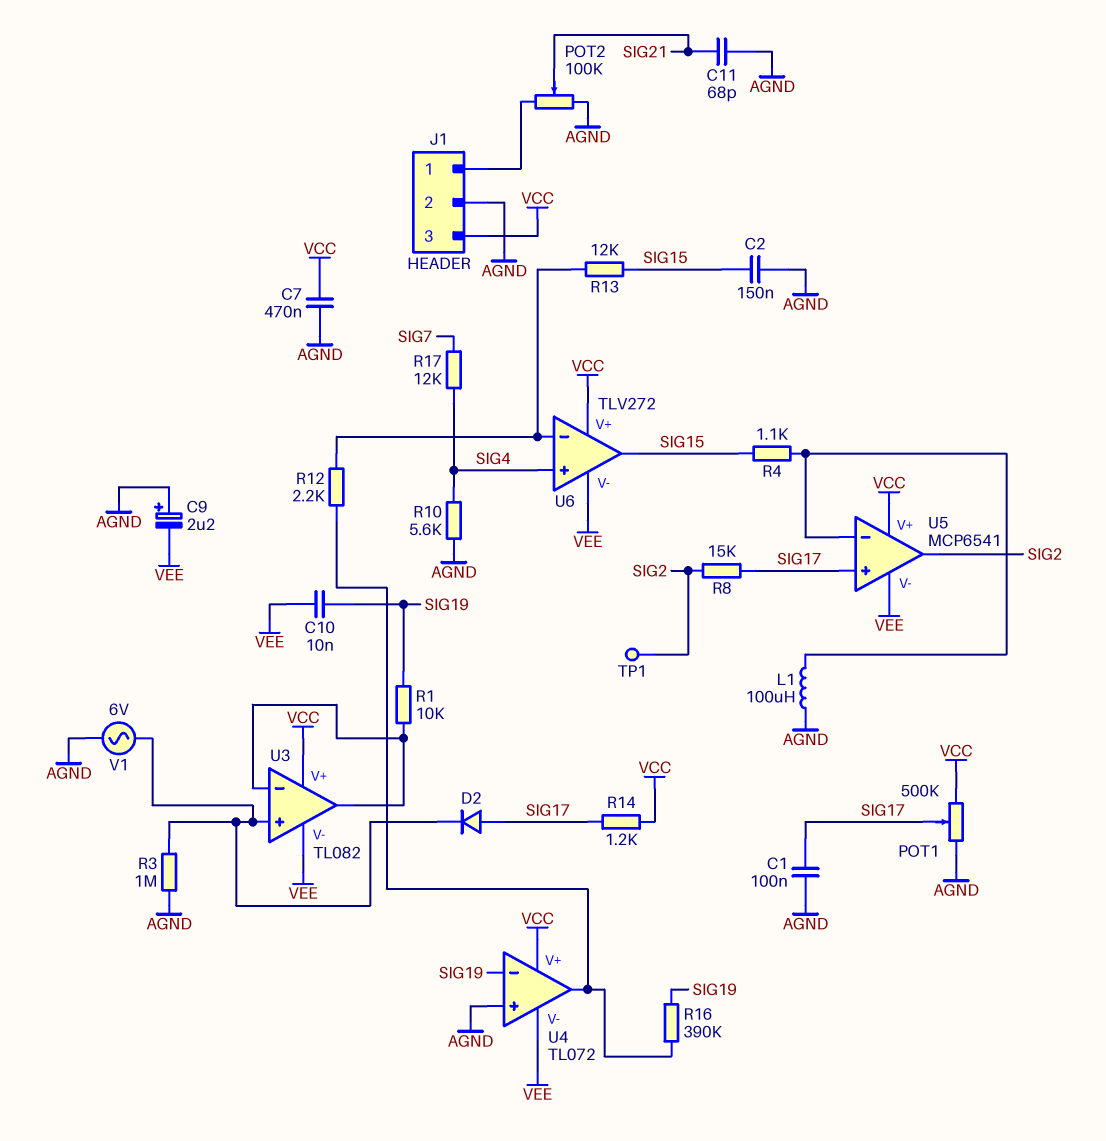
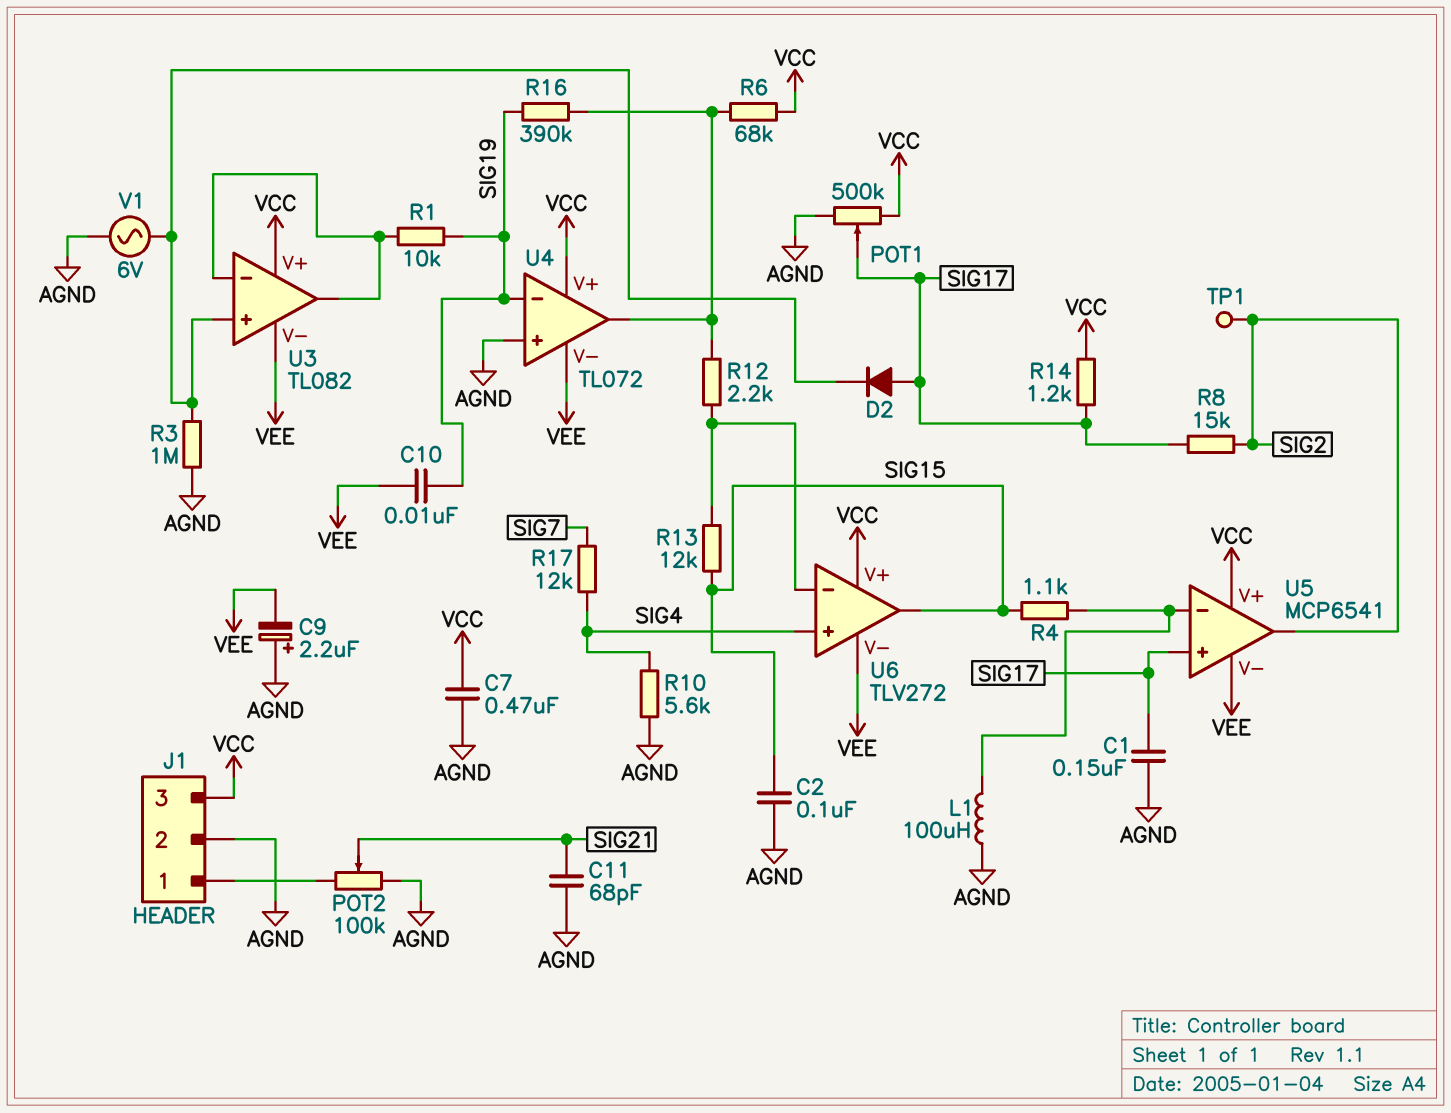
C1: 100nF (AGND, SIG17) -> 150nF (AGND, SIG17)
C2: 150nF (AGND, SIG15) -> 100nF (AGND, SIG15)
R6: none -> 68k (U4/out, VCC)

